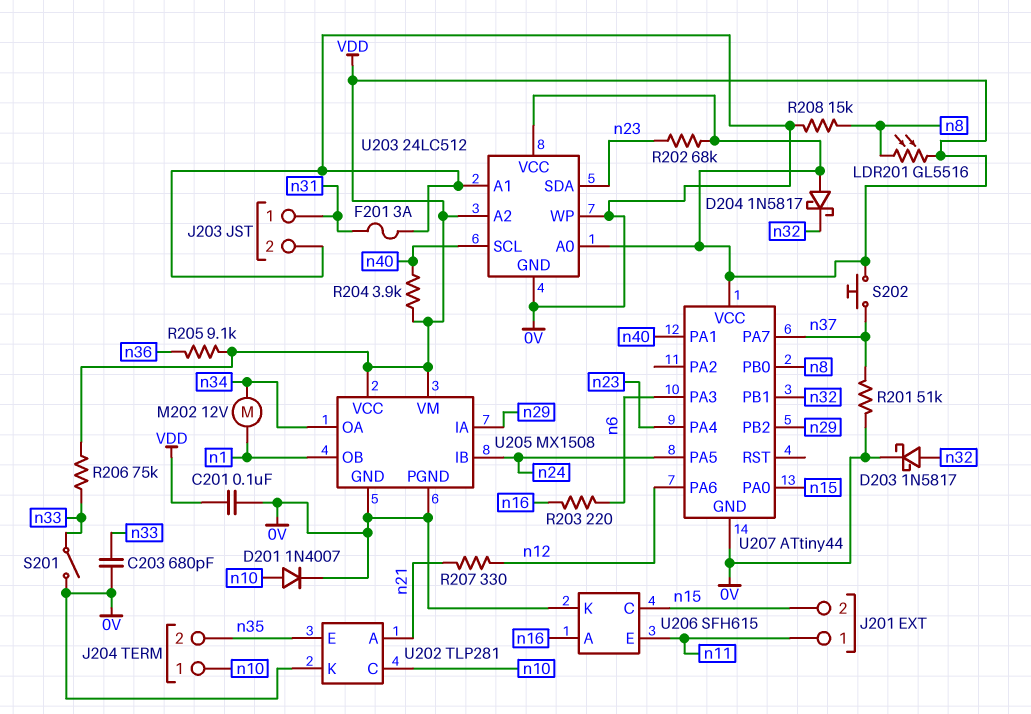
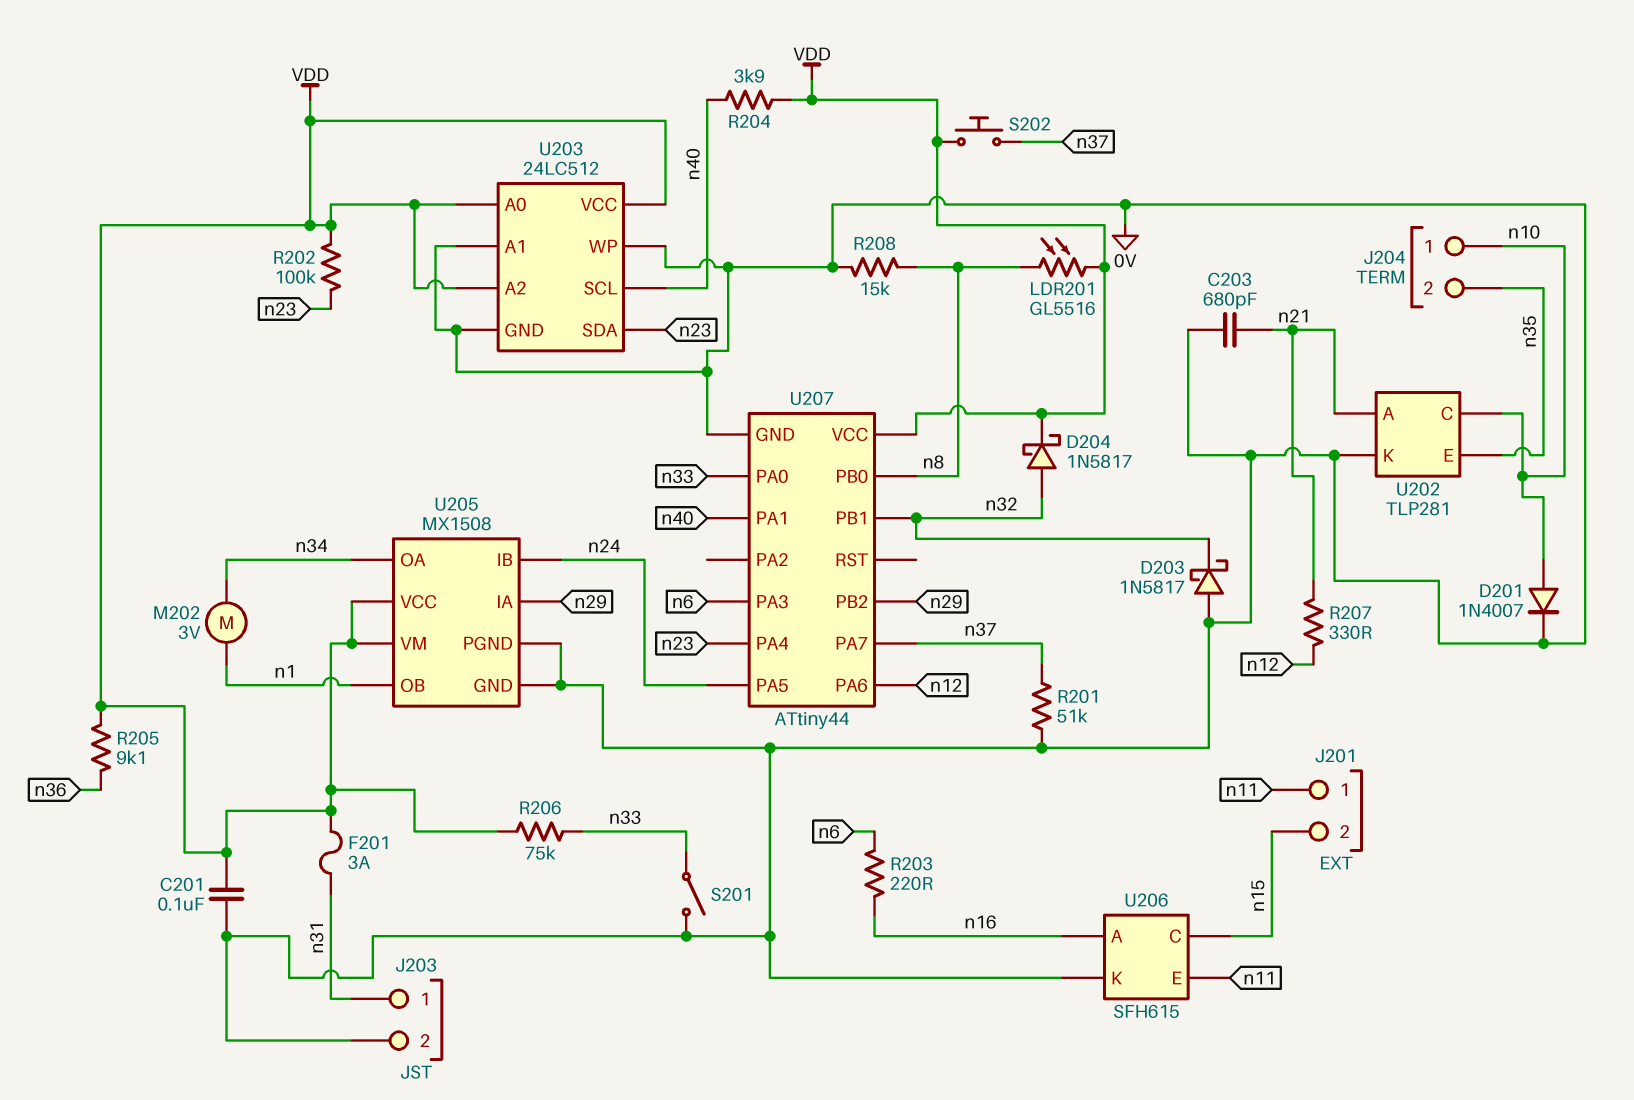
C203: 680pF (0V, n33) -> 680pF (0V, n21)
D203: schottky 1N5817 (A n32, K 0V) -> schottky 1N5817 (A 0V, K n32)
D204: schottky 1N5817 (A VDD, K n32) -> schottky 1N5817 (A n32, K VDD)
F201: 3A (0V, n31) -> 3A (VDD, n31)
M202: motor 12V (n1, n34) -> motor 3V (n1, n34)
R202: 68k (VDD, n23) -> 100k (VDD, n23)
U207 pin PA0: n15 -> n33

